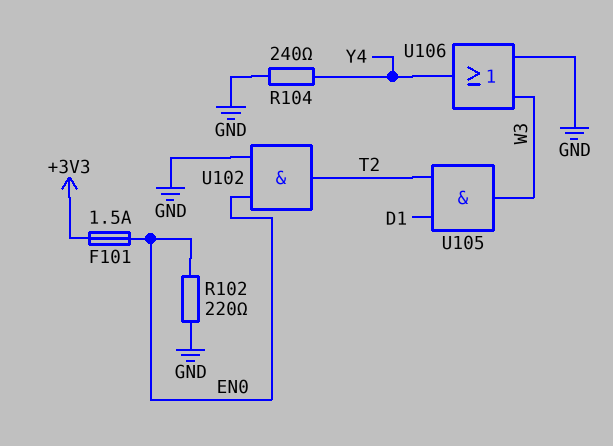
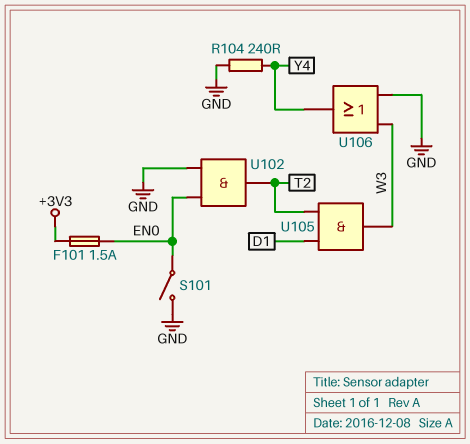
R102: 220 (EN0, GND) -> none
S101: none -> switch (EN0, GND)

